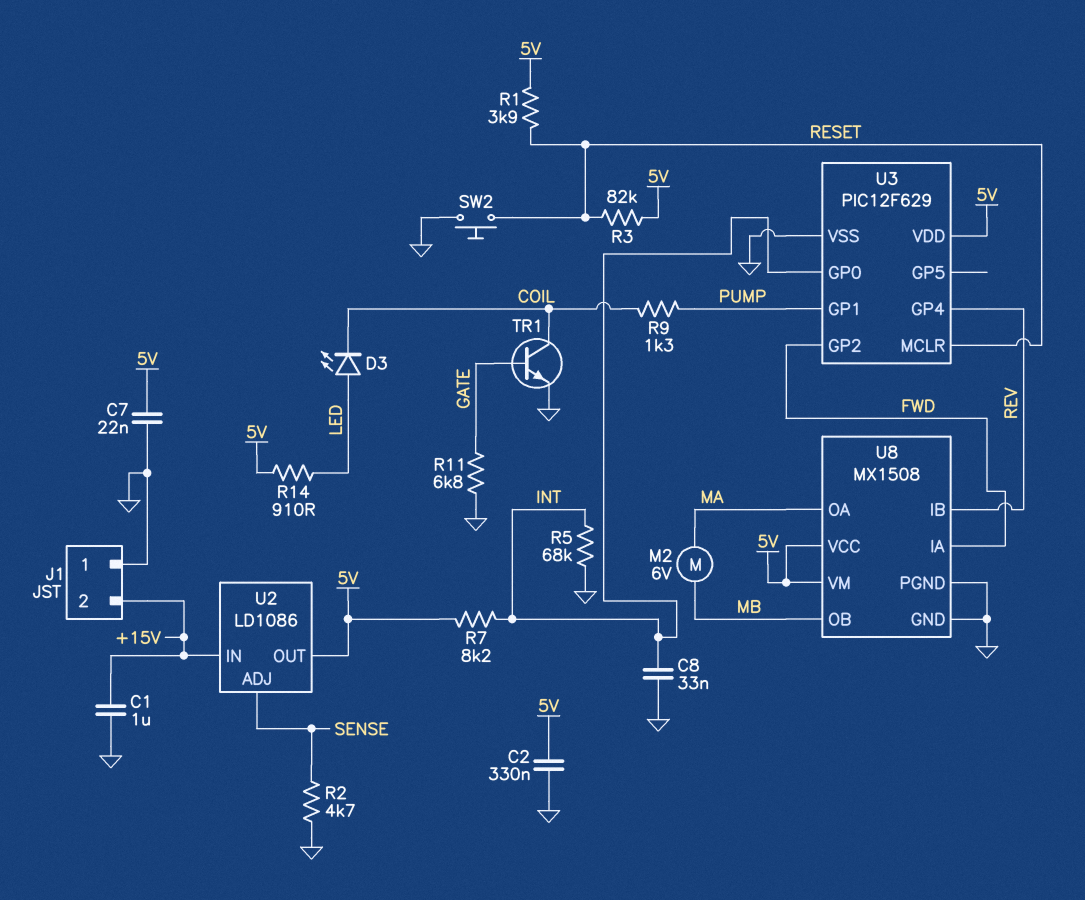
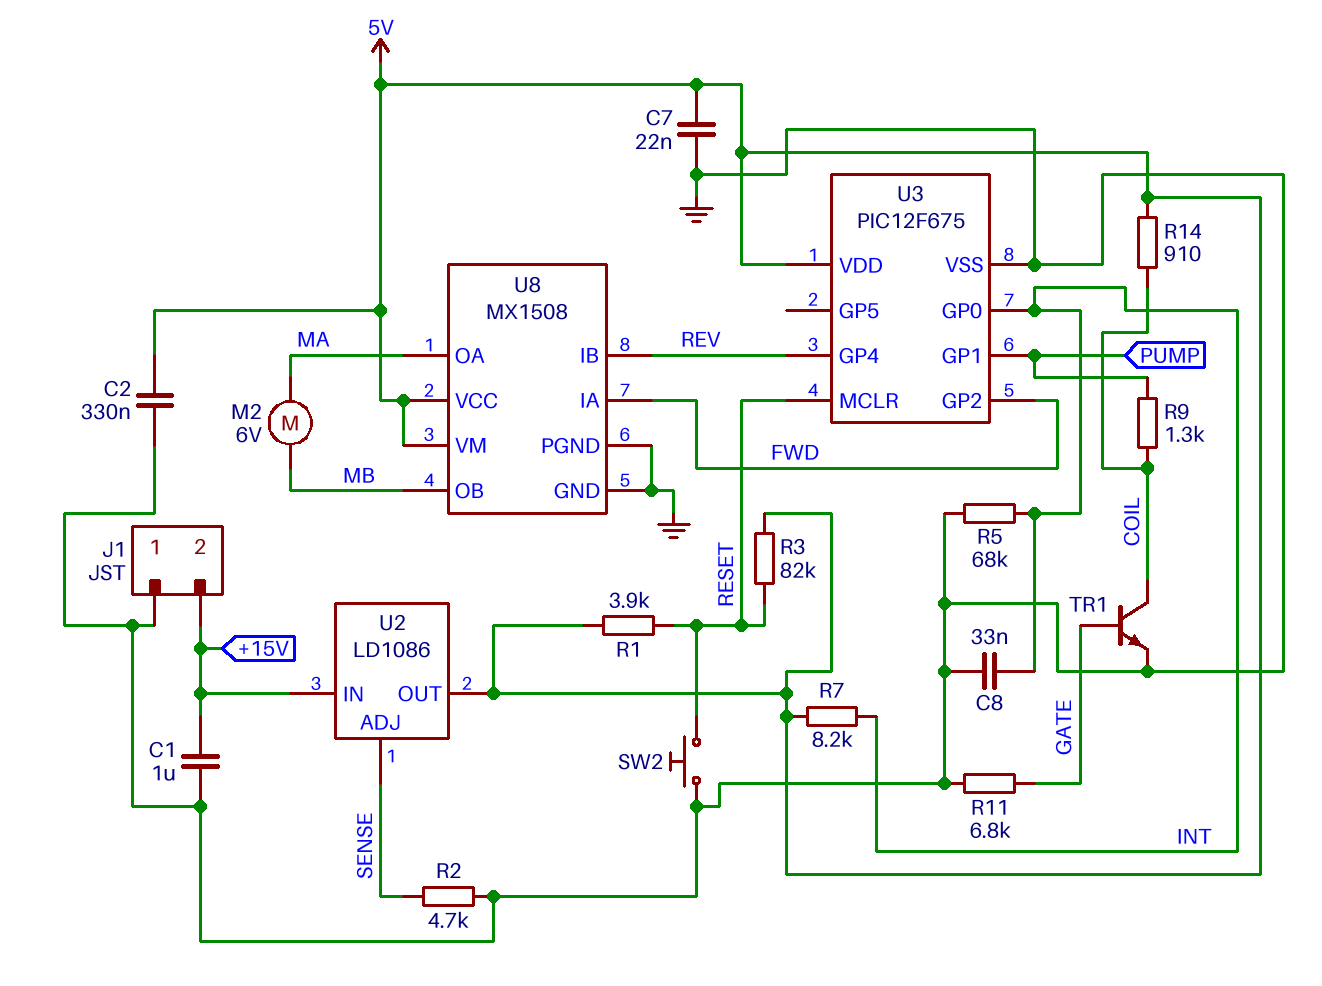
D3: LED (A LED, K COIL) -> none
R14: 910 (5V, LED) -> 910 (5V, COIL)
U3: PIC12F629 -> PIC12F675

